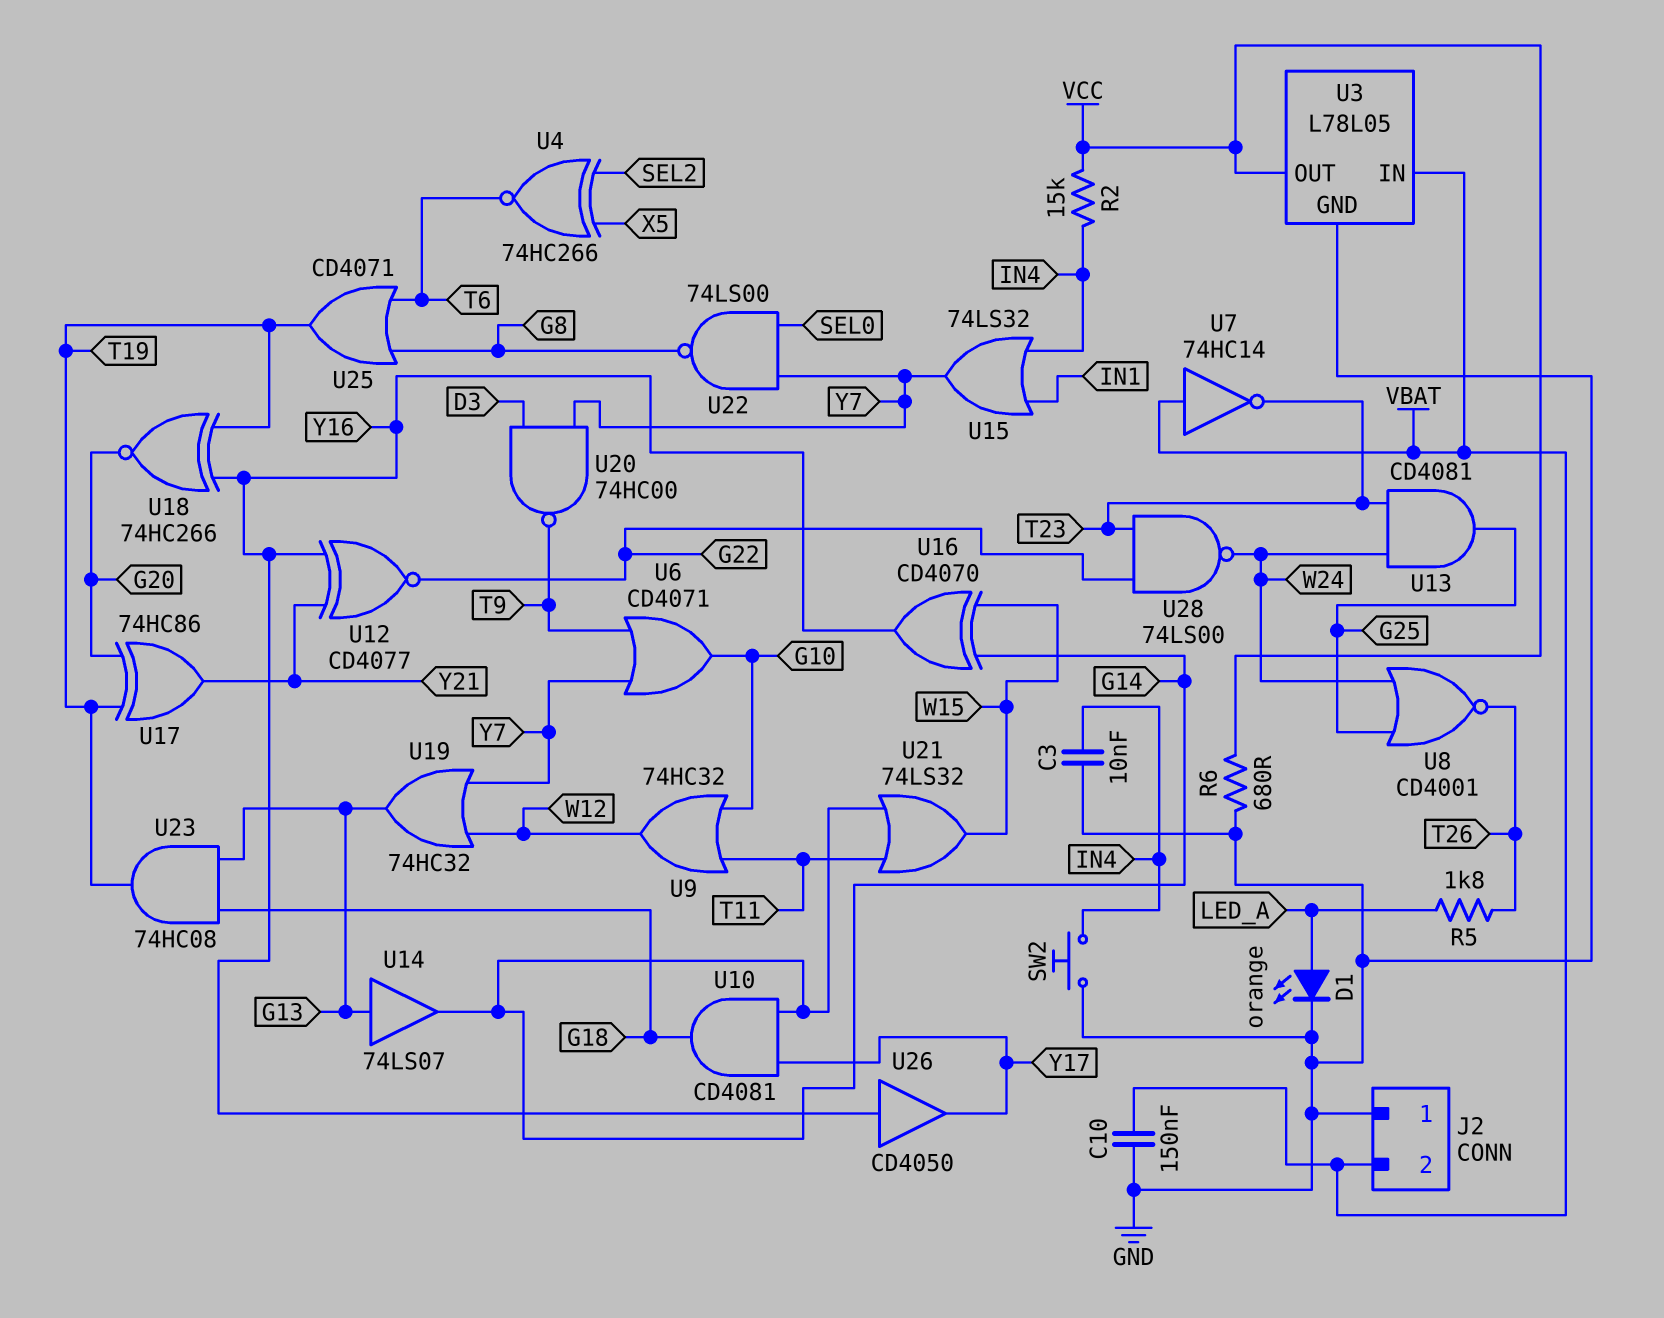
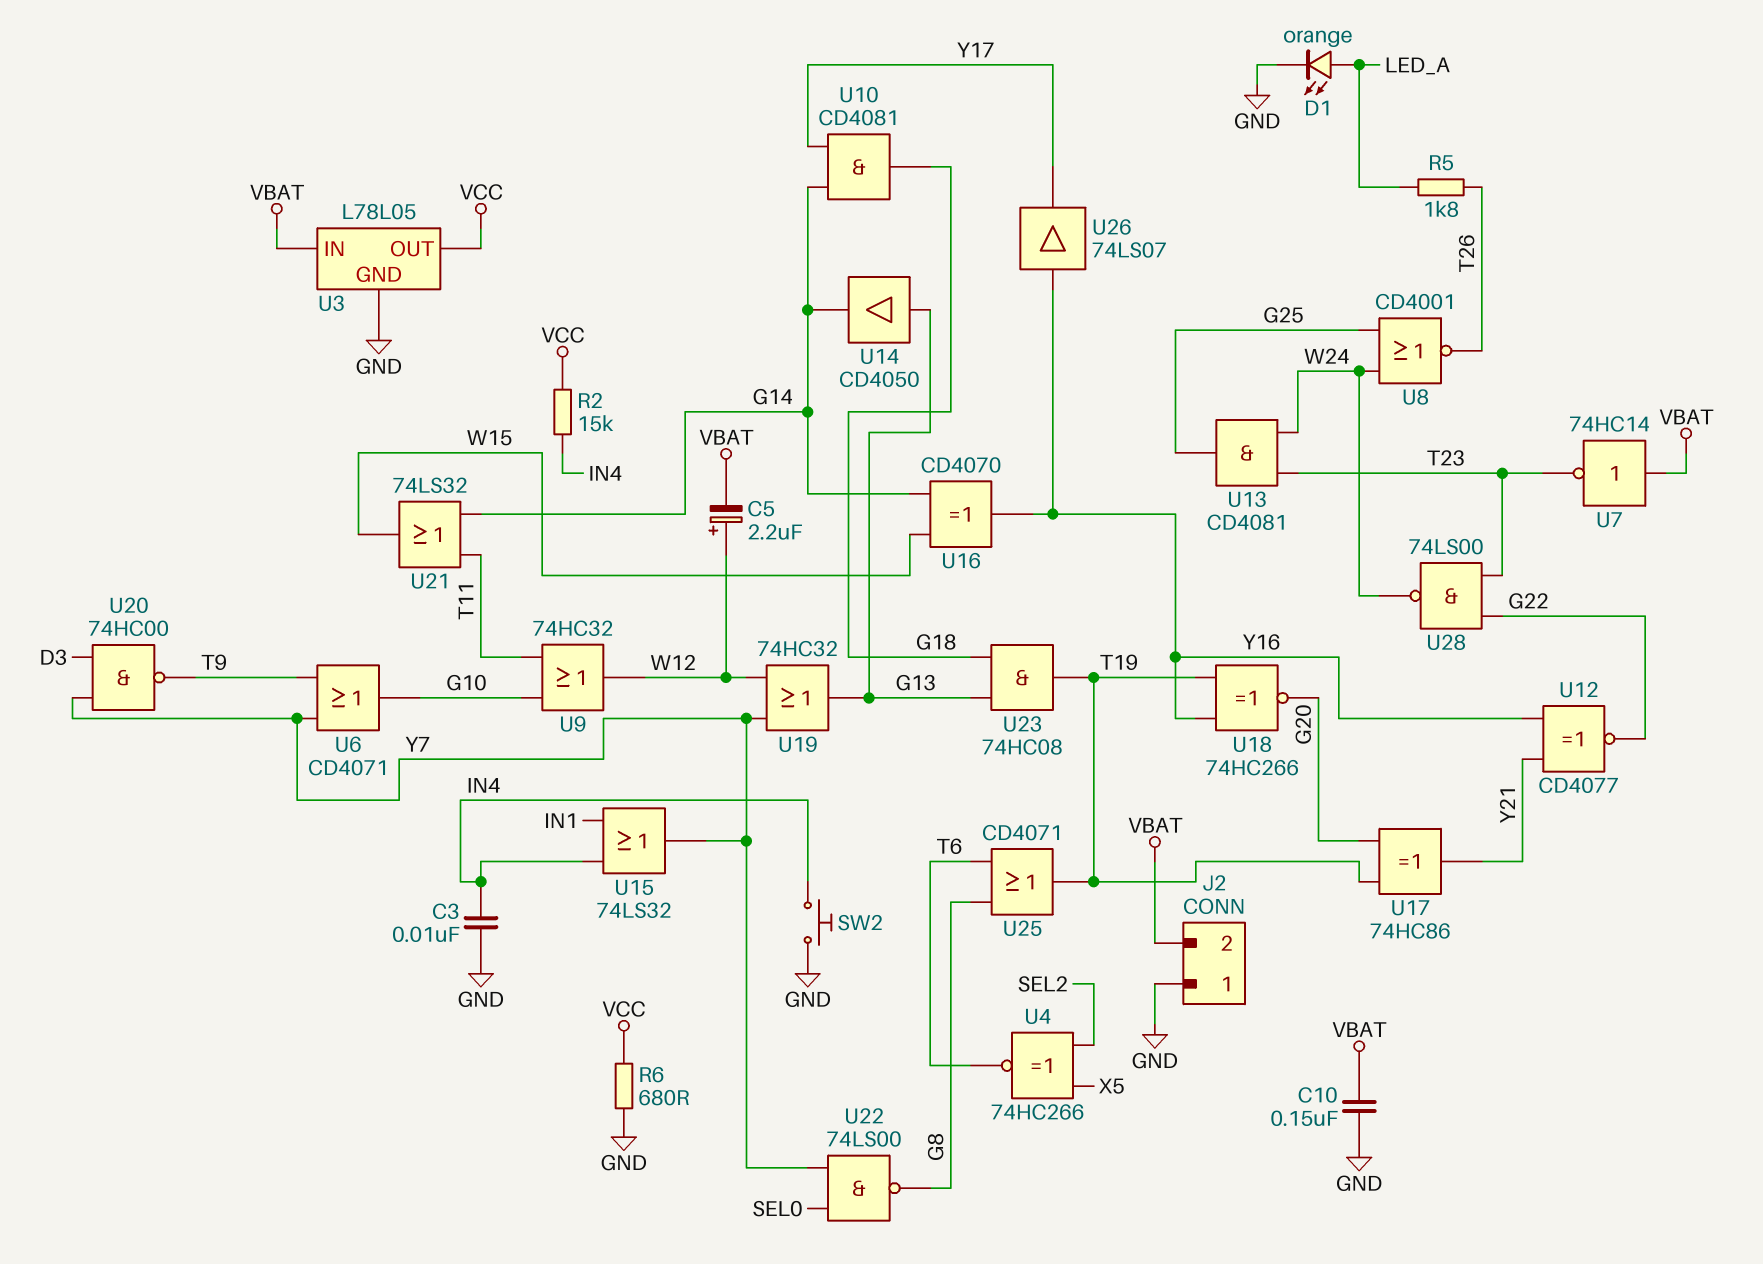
C5: none -> 2.2uF (plus W12, minus VBAT)
U14: buffer 74LS07 (in G13, out G14) -> buffer CD4050 (in G13, out G14)
U26: buffer CD4050 (in Y16, out Y17) -> buffer 74LS07 (in Y16, out Y17)

